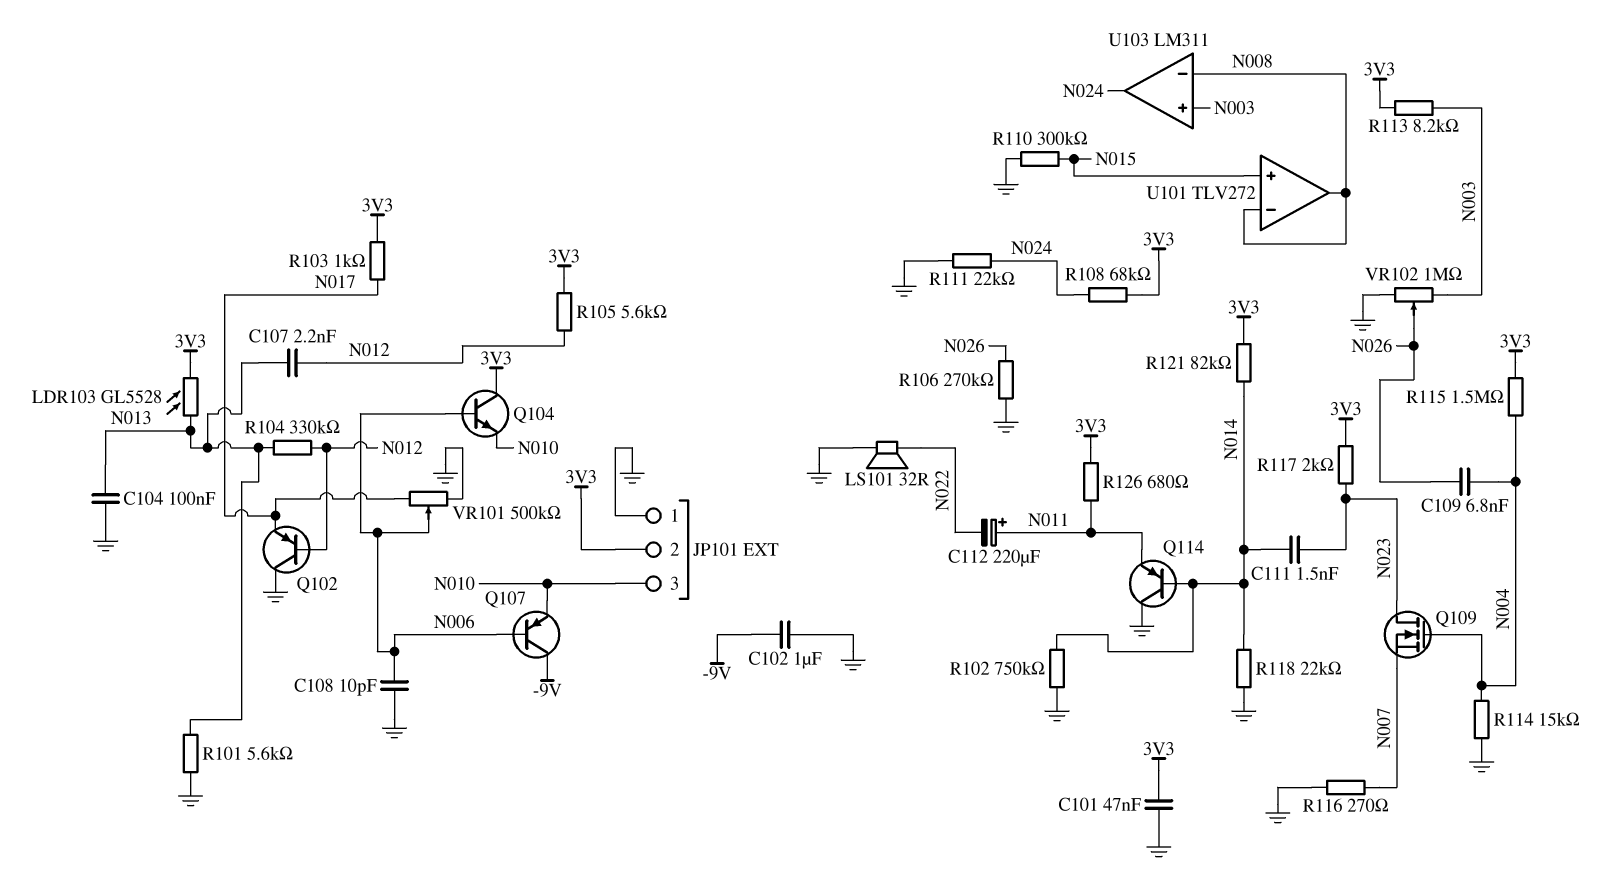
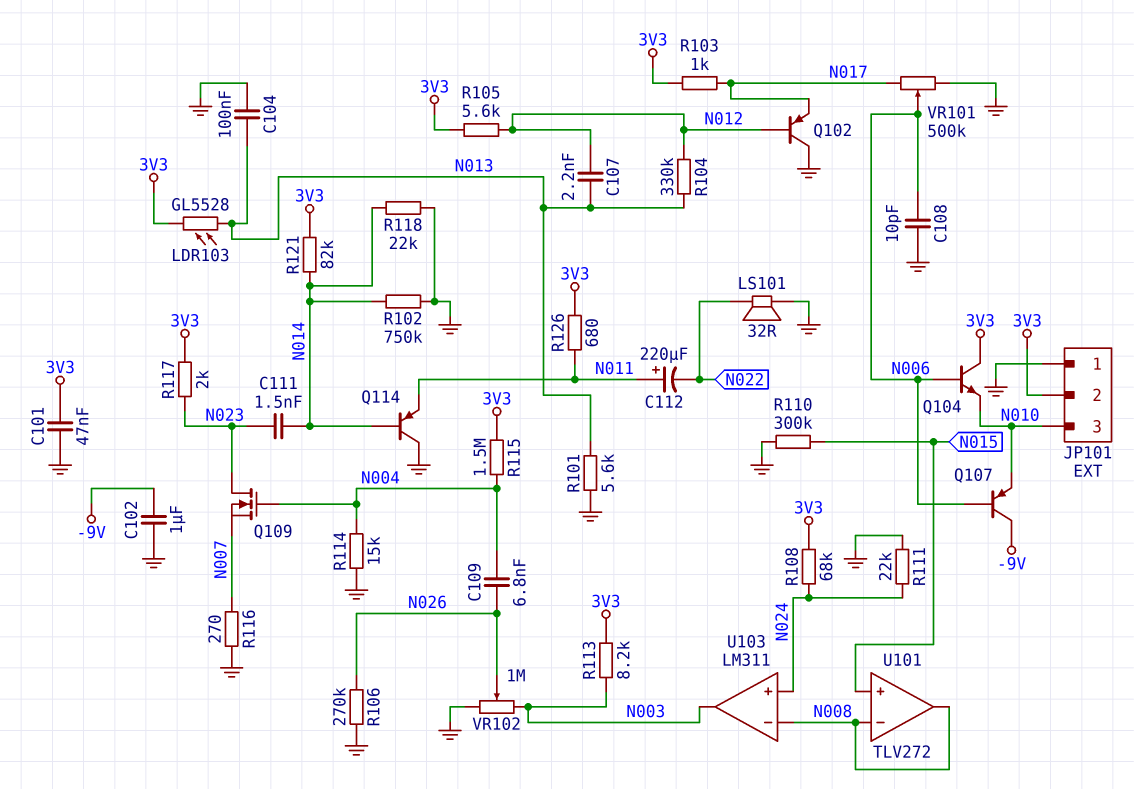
U103 pin in+: N003 -> N024
U103 pin out: N024 -> N003

